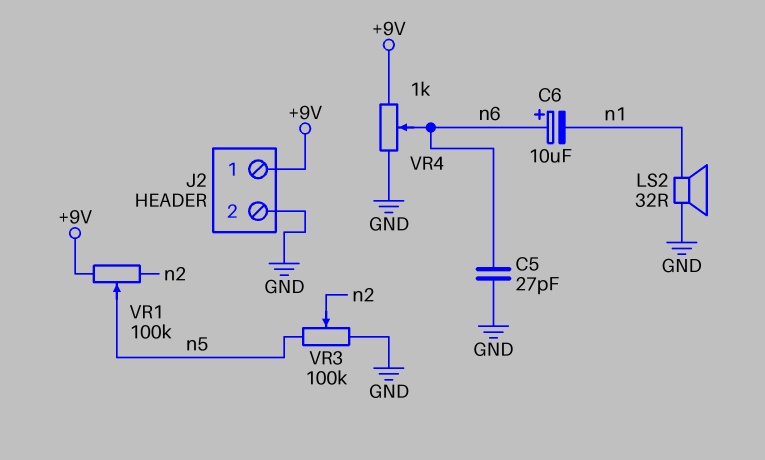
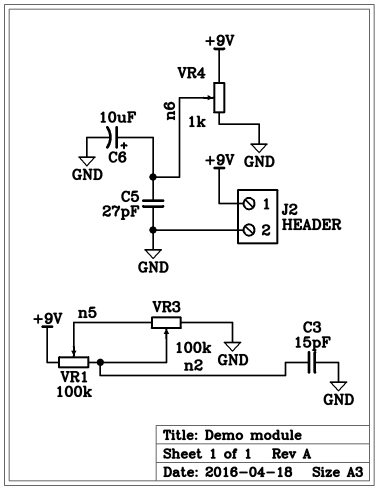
C3: none -> 15pF (GND, n2)
C6: 10uF (plus n6, minus n1) -> 10uF (plus n6, minus GND)
LS2: speaker 32R (GND, n1) -> none

